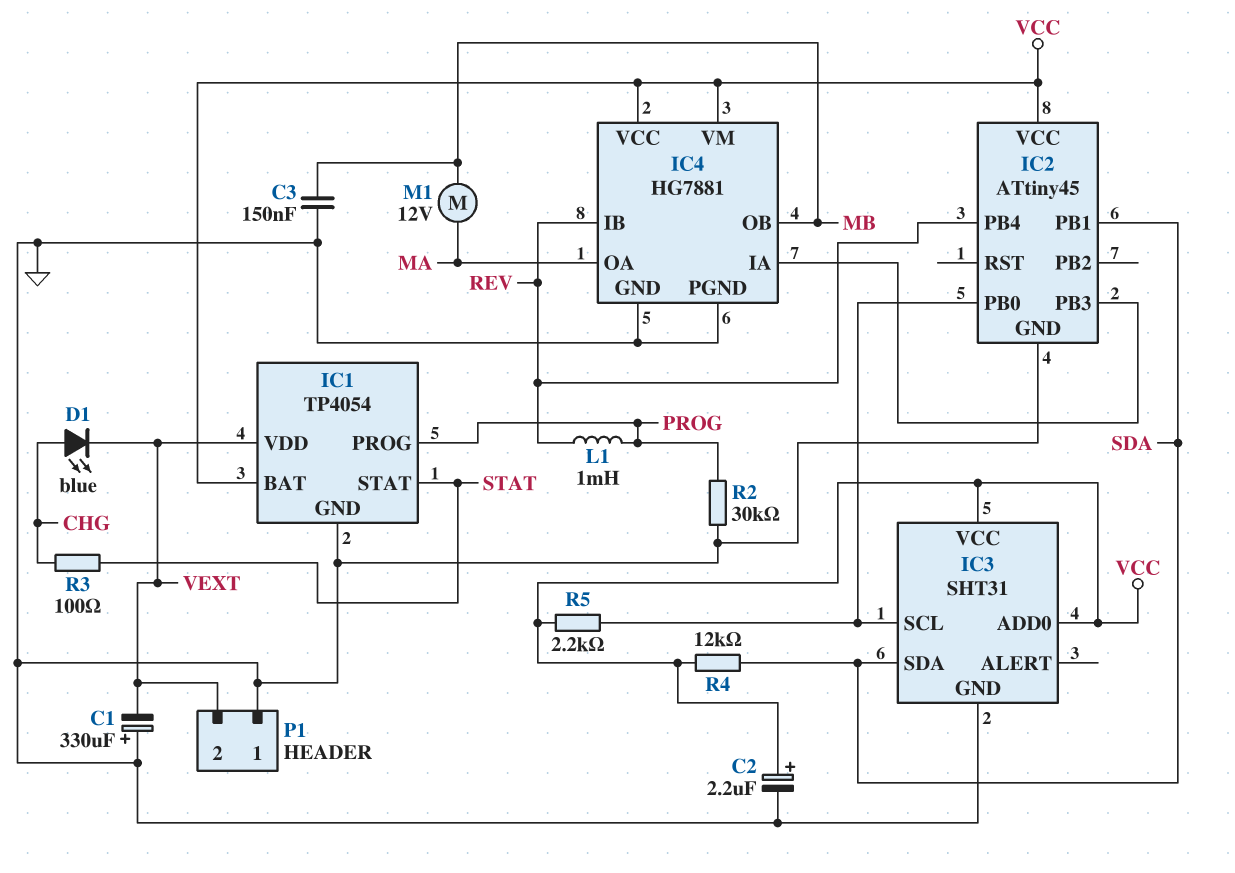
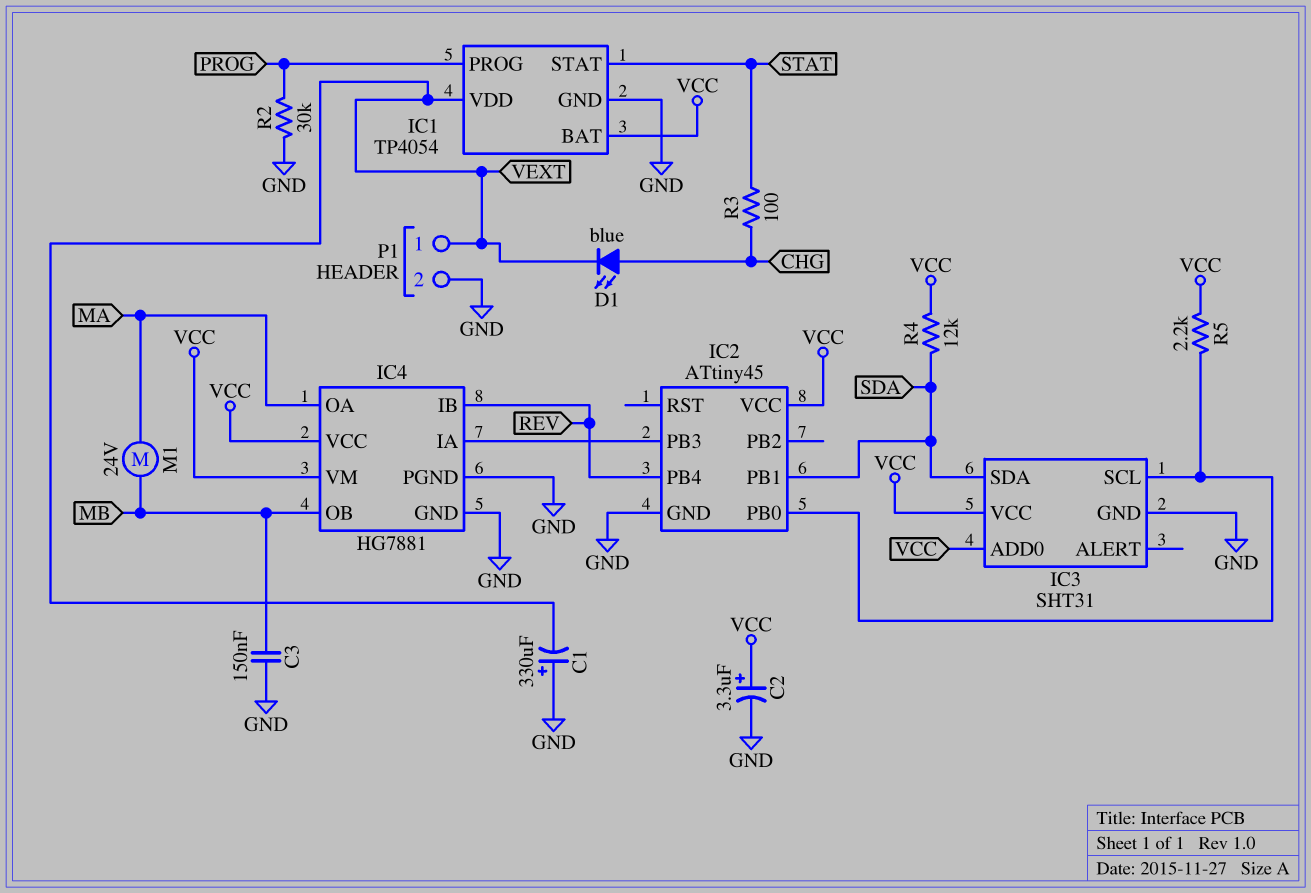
C2: 2.2uF (plus VCC, minus GND) -> 3.3uF (plus VCC, minus GND)
L1: 1mH (PROG, REV) -> none
M1: motor 12V (MA, MB) -> motor 24V (MA, MB)
P1 pin 1: GND -> VEXT
P1 pin 2: VEXT -> GND

